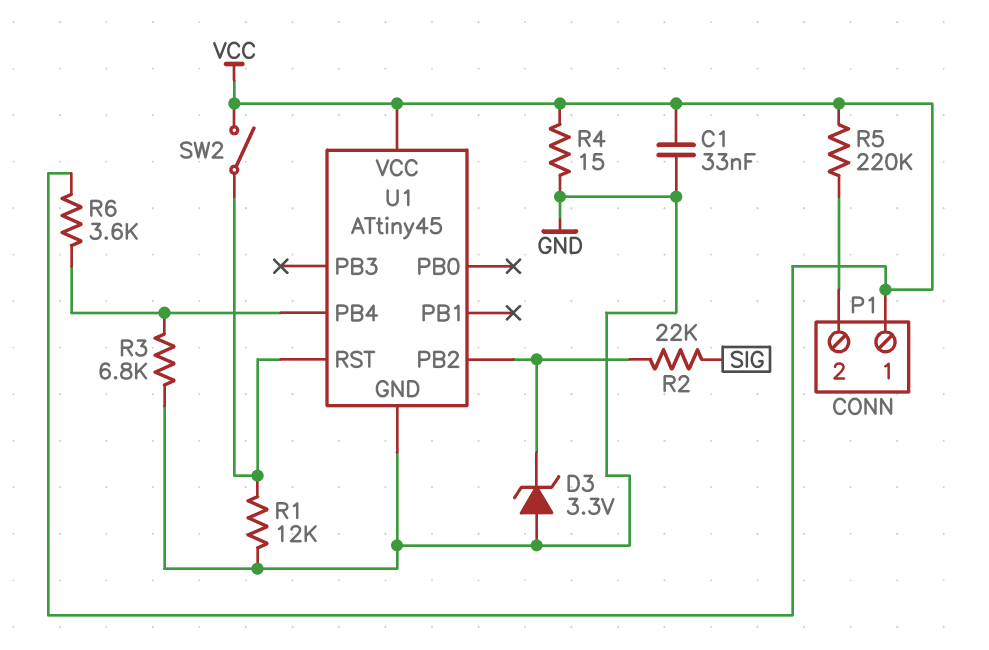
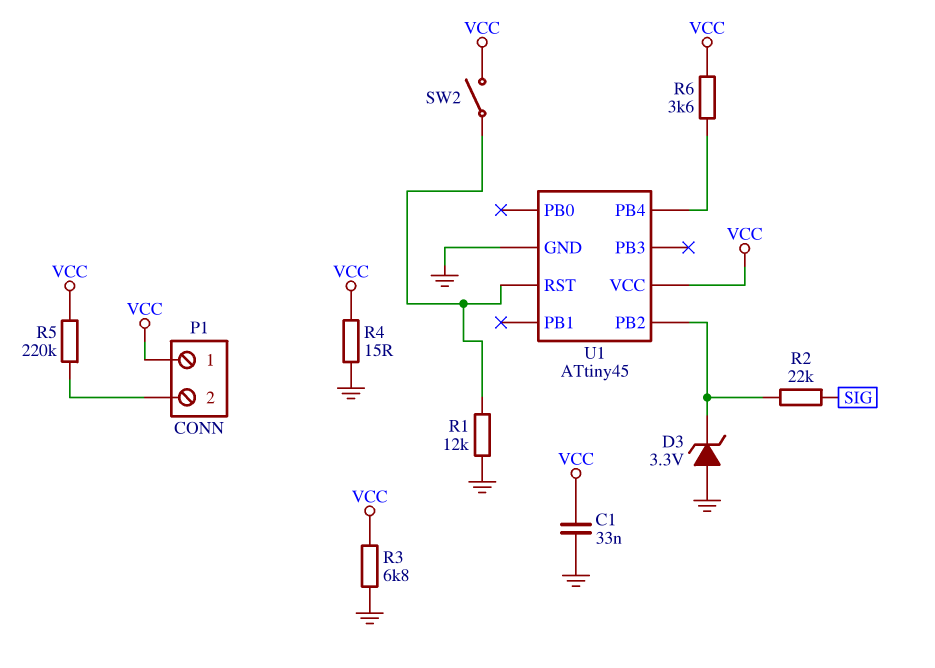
R3: 6.8k (GND, U1/PB4) -> 6.8k (GND, VCC)

